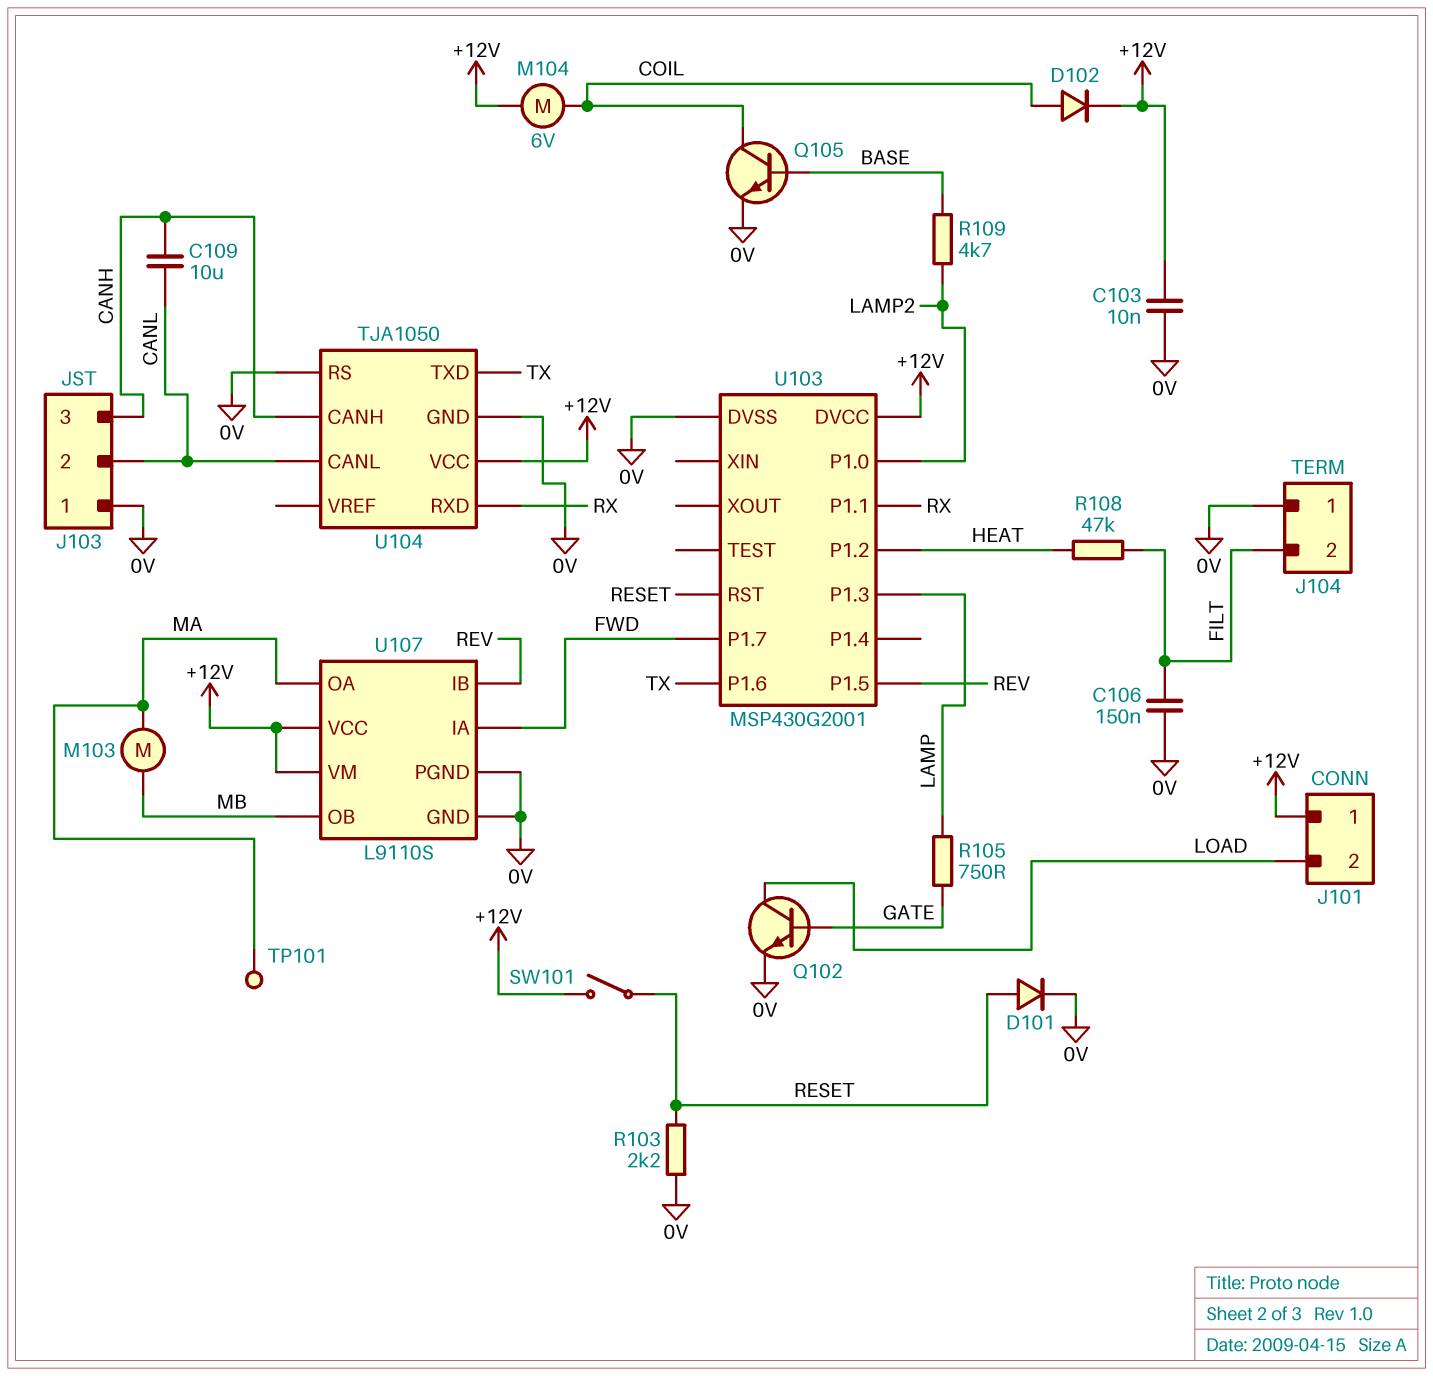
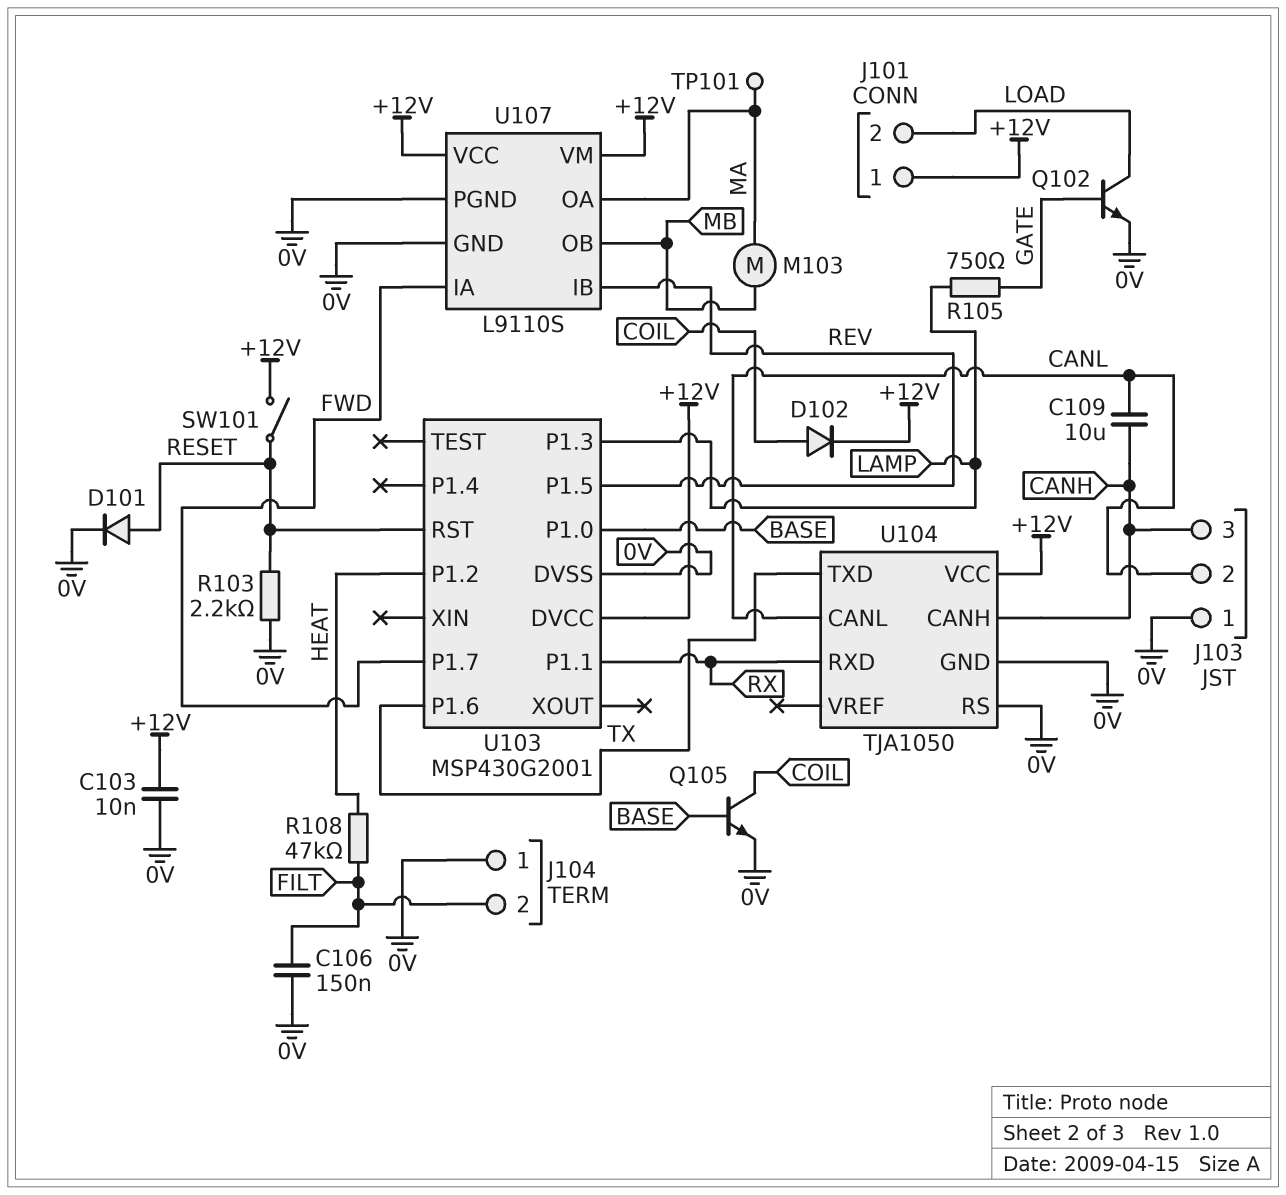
M104: motor 6V (+12V, COIL) -> none
R109: 4.7k (BASE, LAMP2) -> none
U103 pin P1.0: LAMP2 -> BASE

